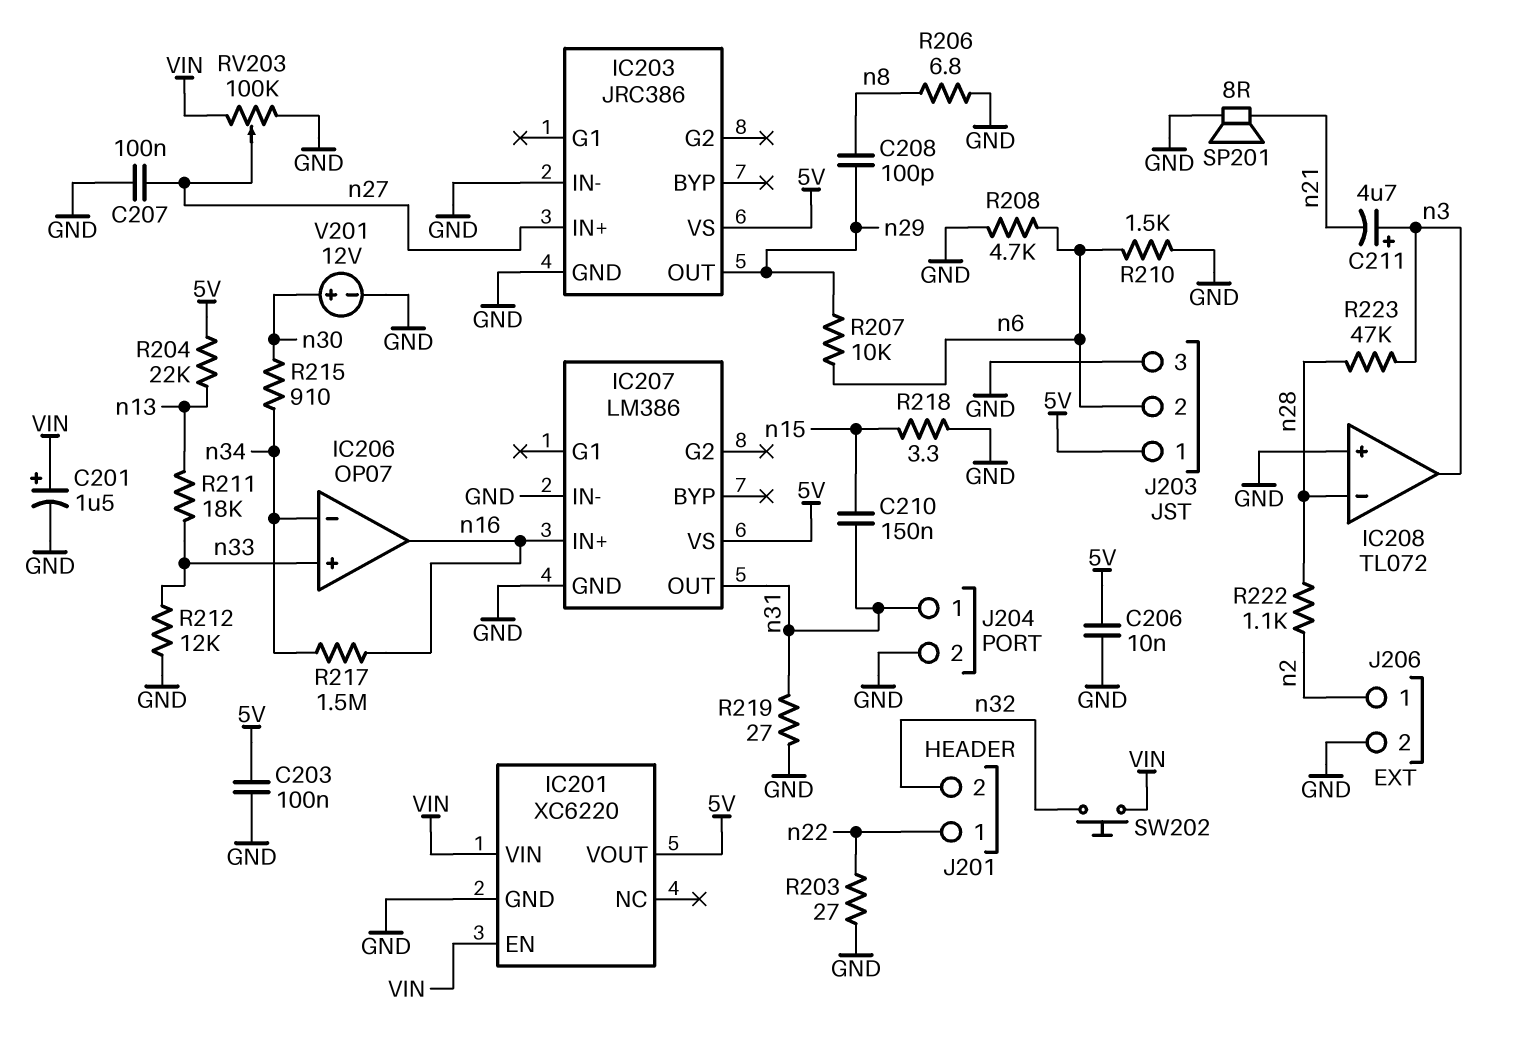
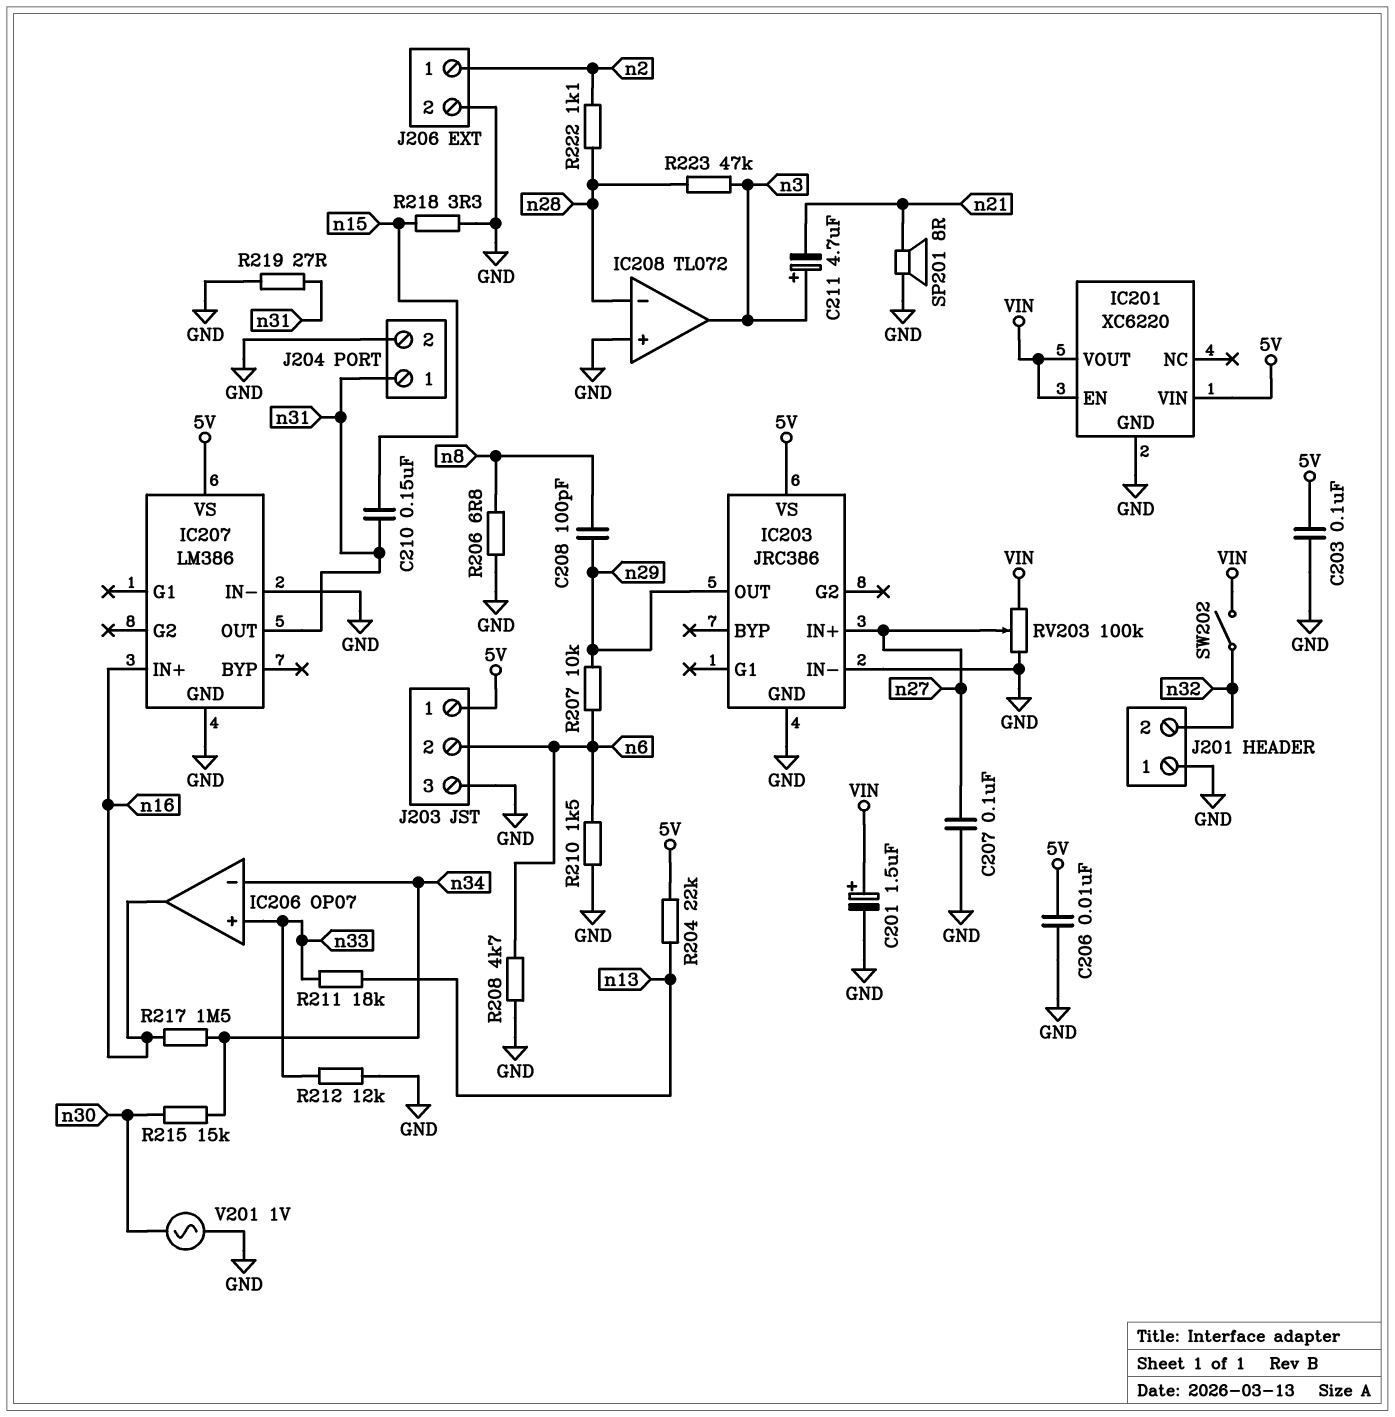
IC201 pin VIN: VIN -> 5V
IC201 pin VOUT: 5V -> VIN
J201 pin 1: n22 -> GND
R203: 27 (GND, n22) -> none
R215: 910 (n30, n34) -> 15k (n30, n34)
SW202: button (VIN, n32) -> switch (VIN, n32)
V201: 12V (plus n30, minus GND) -> AC 1V (GND, n30)

